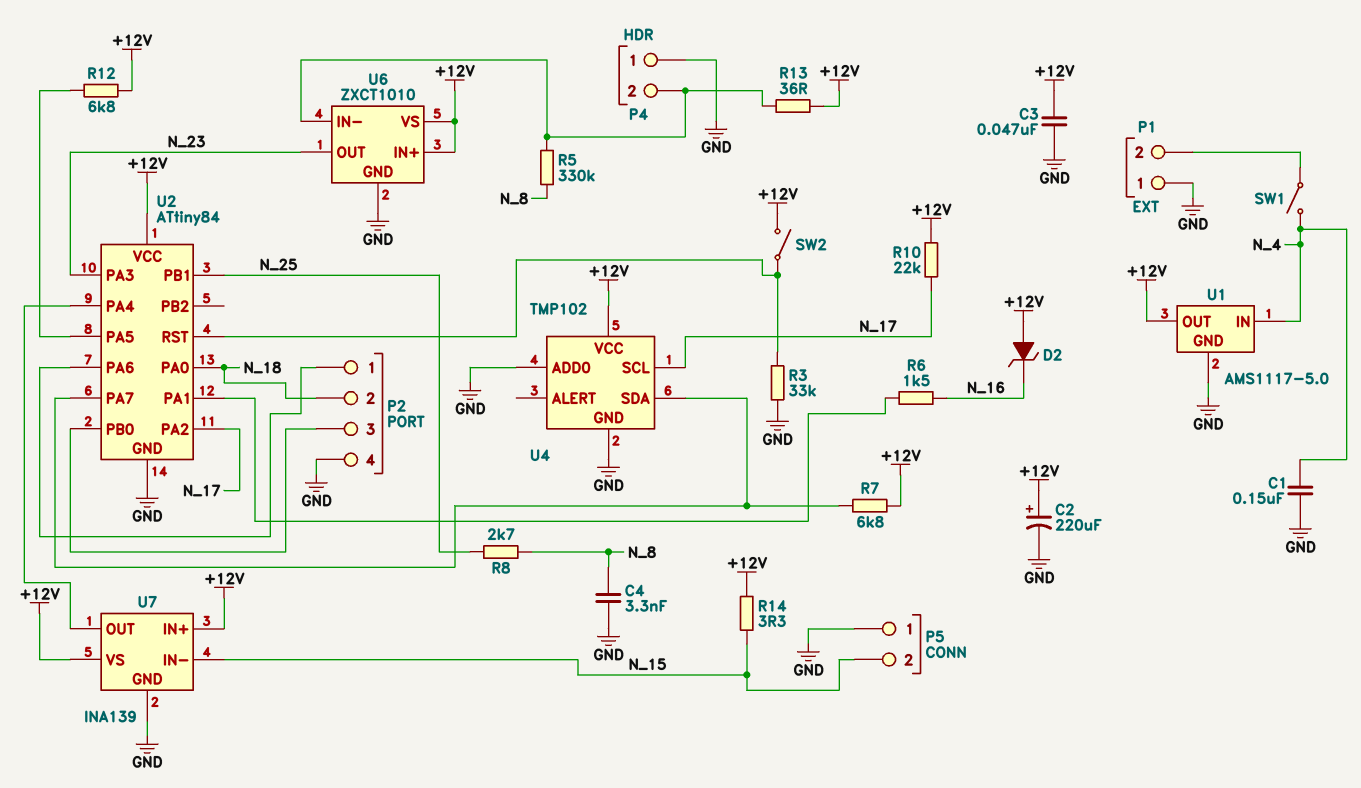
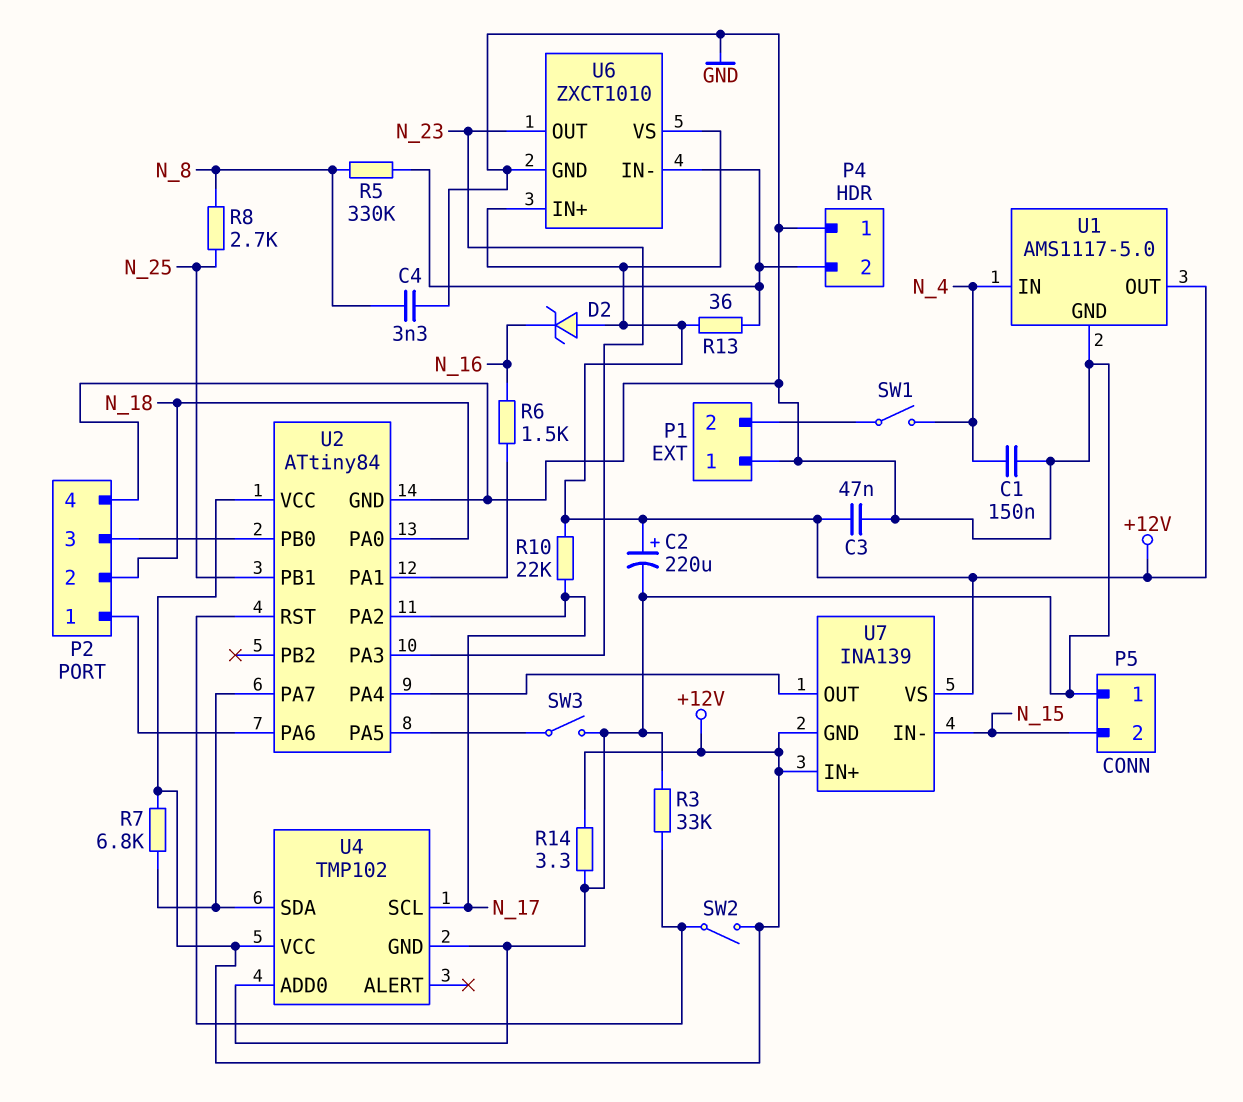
R12: 6.8k (+12V, U2/PA5) -> none
R14: 3.3 (+12V, N_15) -> 3.3 (+12V, GND)
SW3: none -> switch (GND, U2/PA5)
U7 pin GND: GND -> +12V

